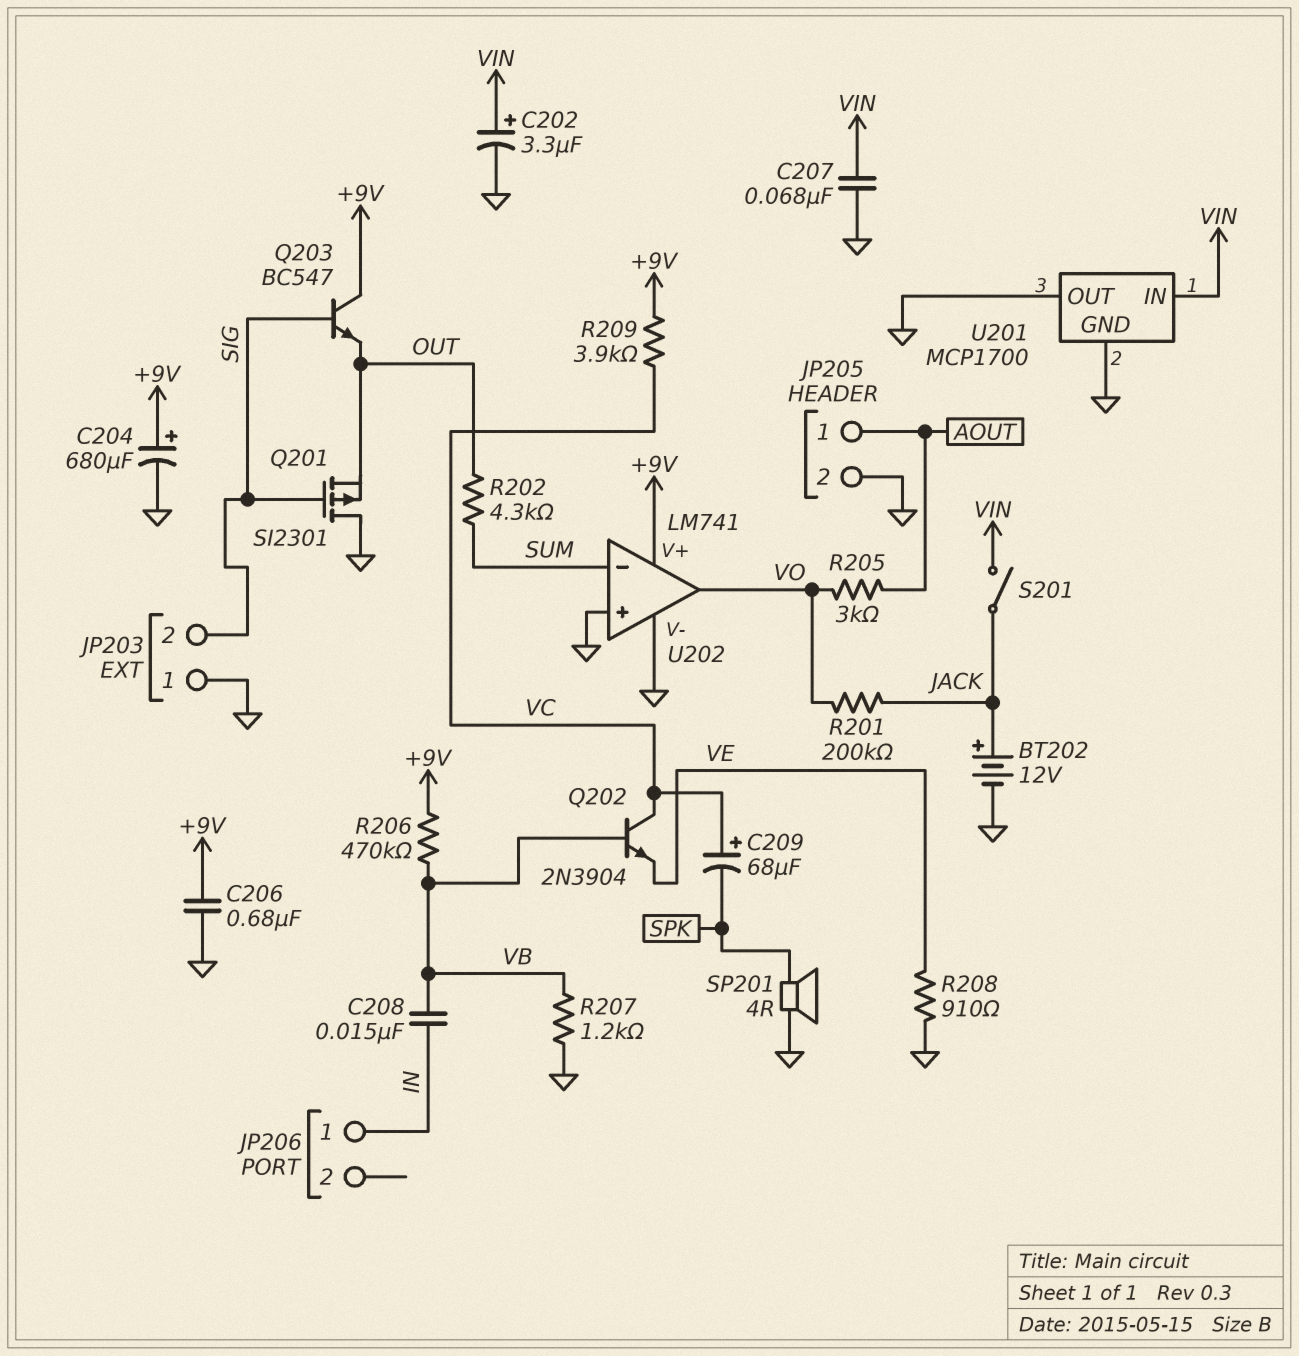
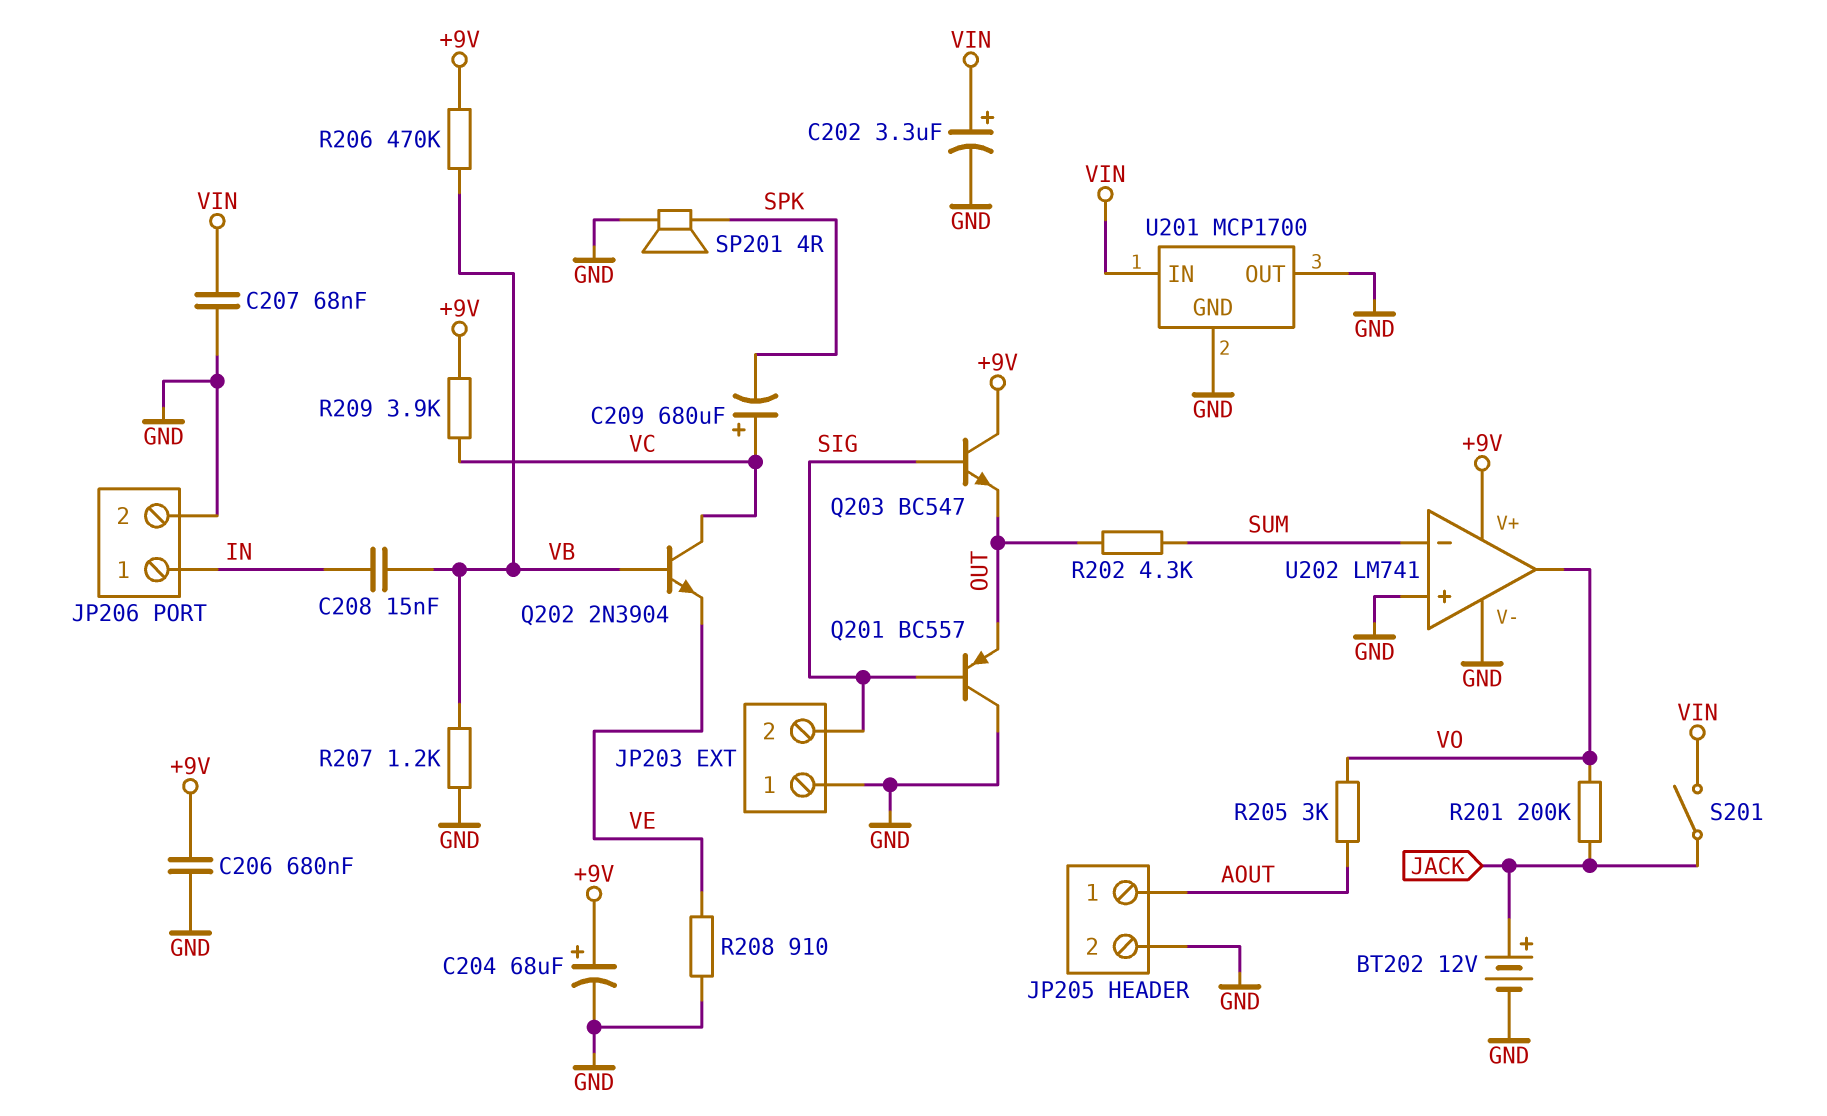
C204: 680uF (plus +9V, minus GND) -> 68uF (plus +9V, minus GND)
C209: 68uF (plus VC, minus SPK) -> 680uF (plus VC, minus SPK)
JP206 pin 2: none -> GND
Q201: PMOS SI2301 (G SIG, D GND, S OUT) -> PNP BC557 (B SIG, C GND, E OUT)

